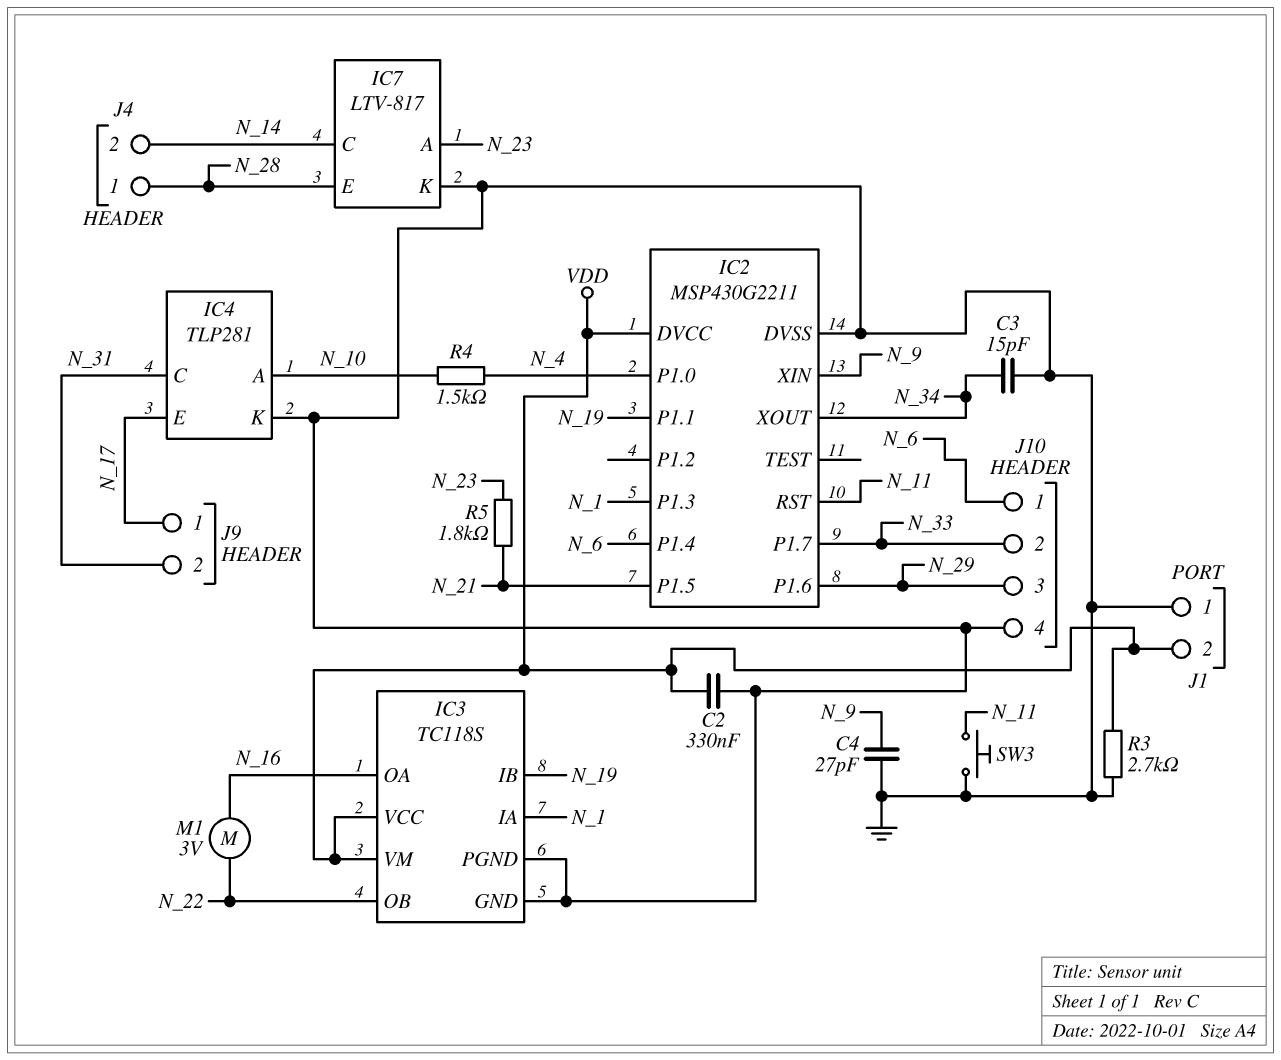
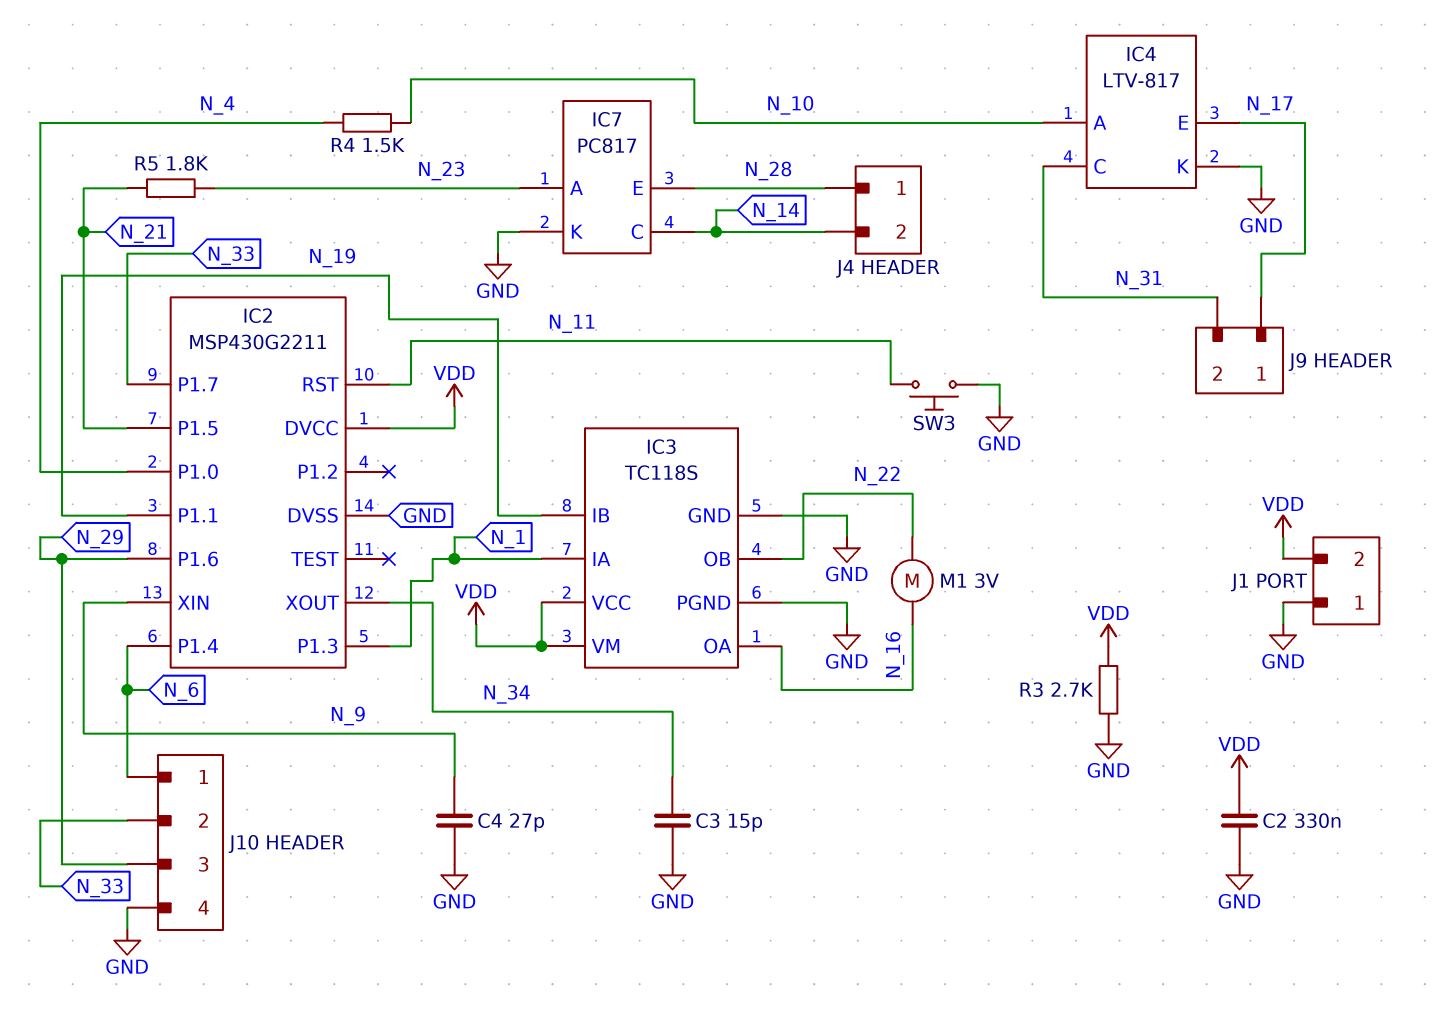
IC4: TLP281 -> LTV-817
IC7: LTV-817 -> PC817

